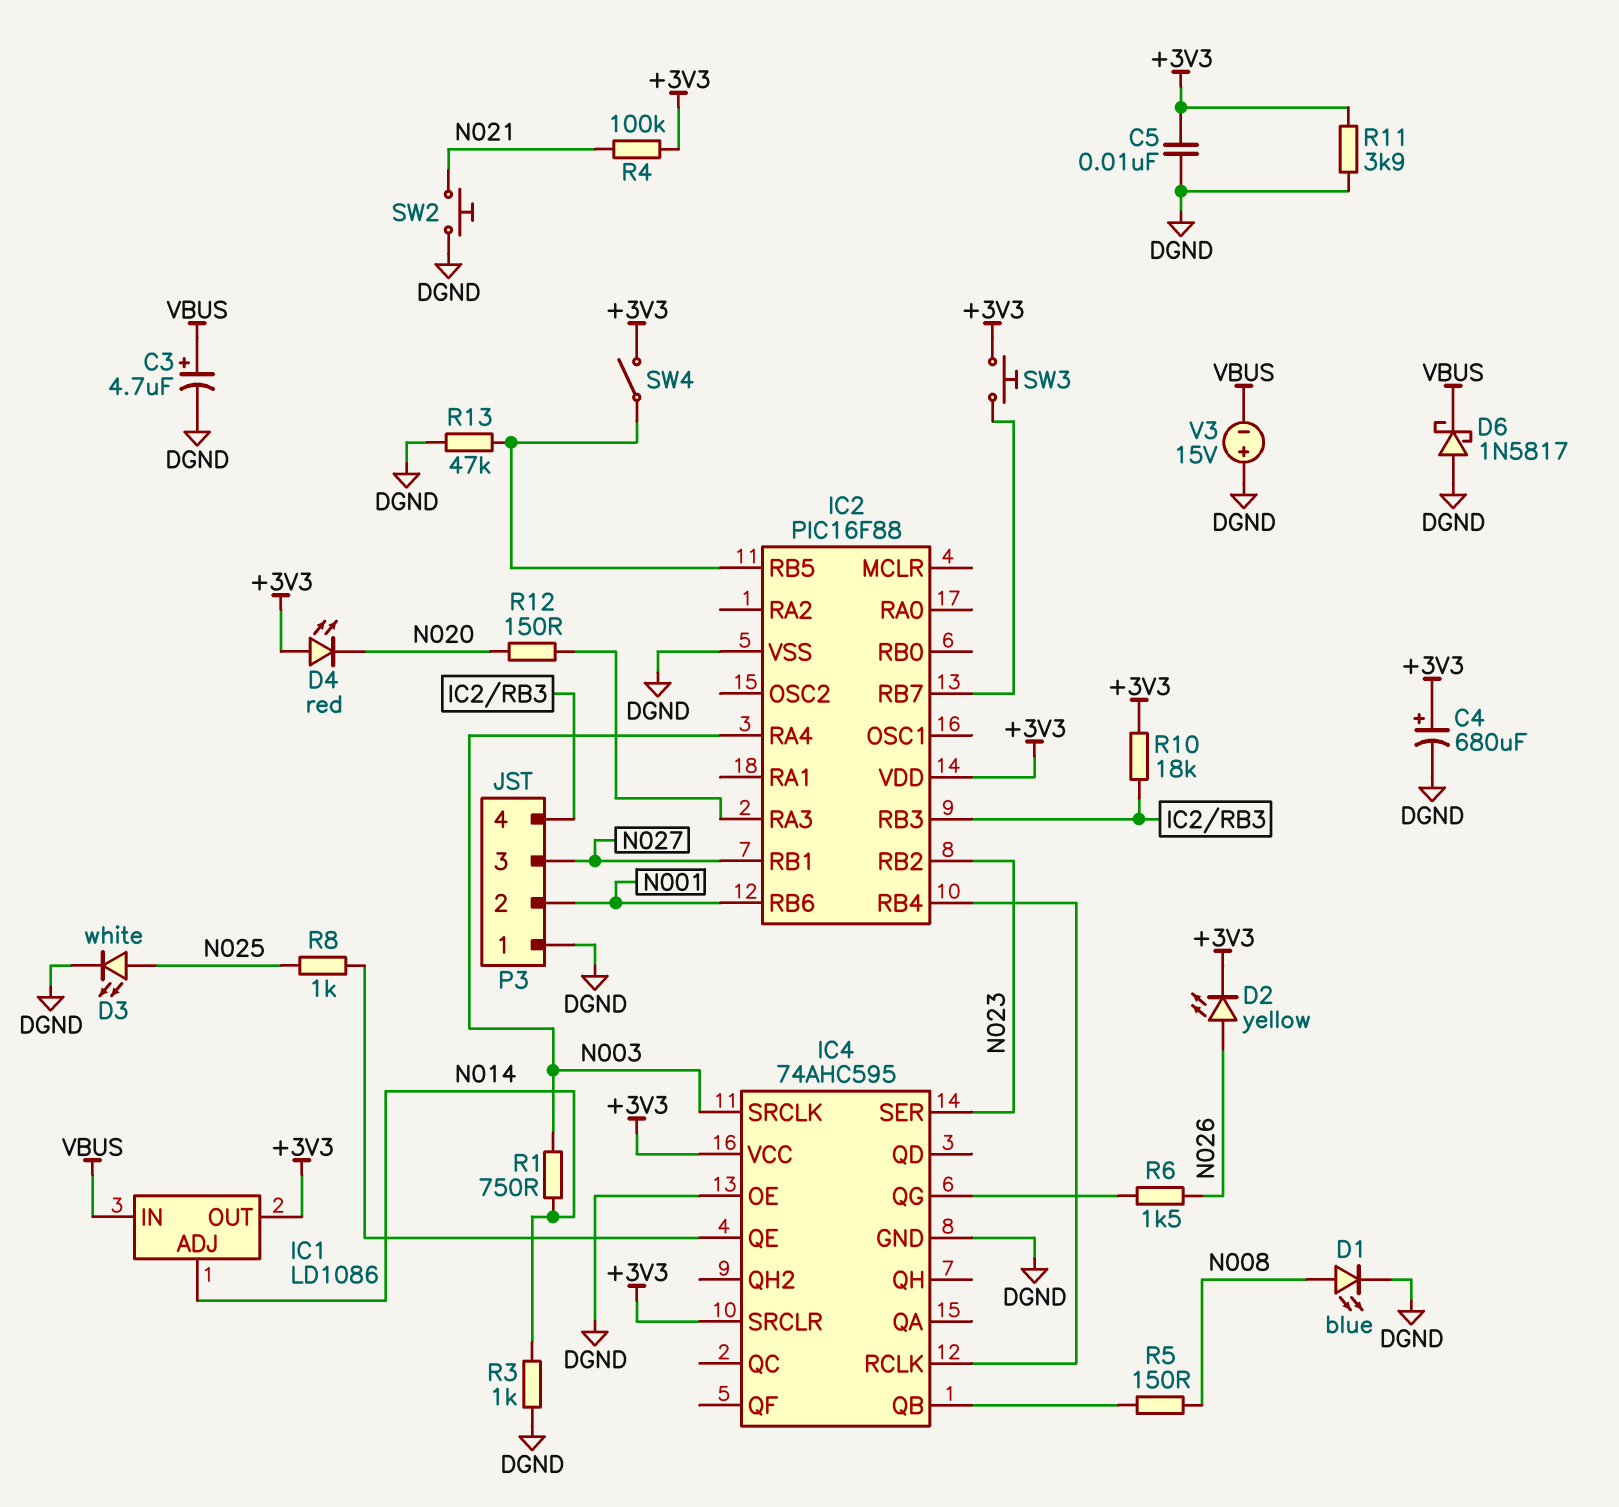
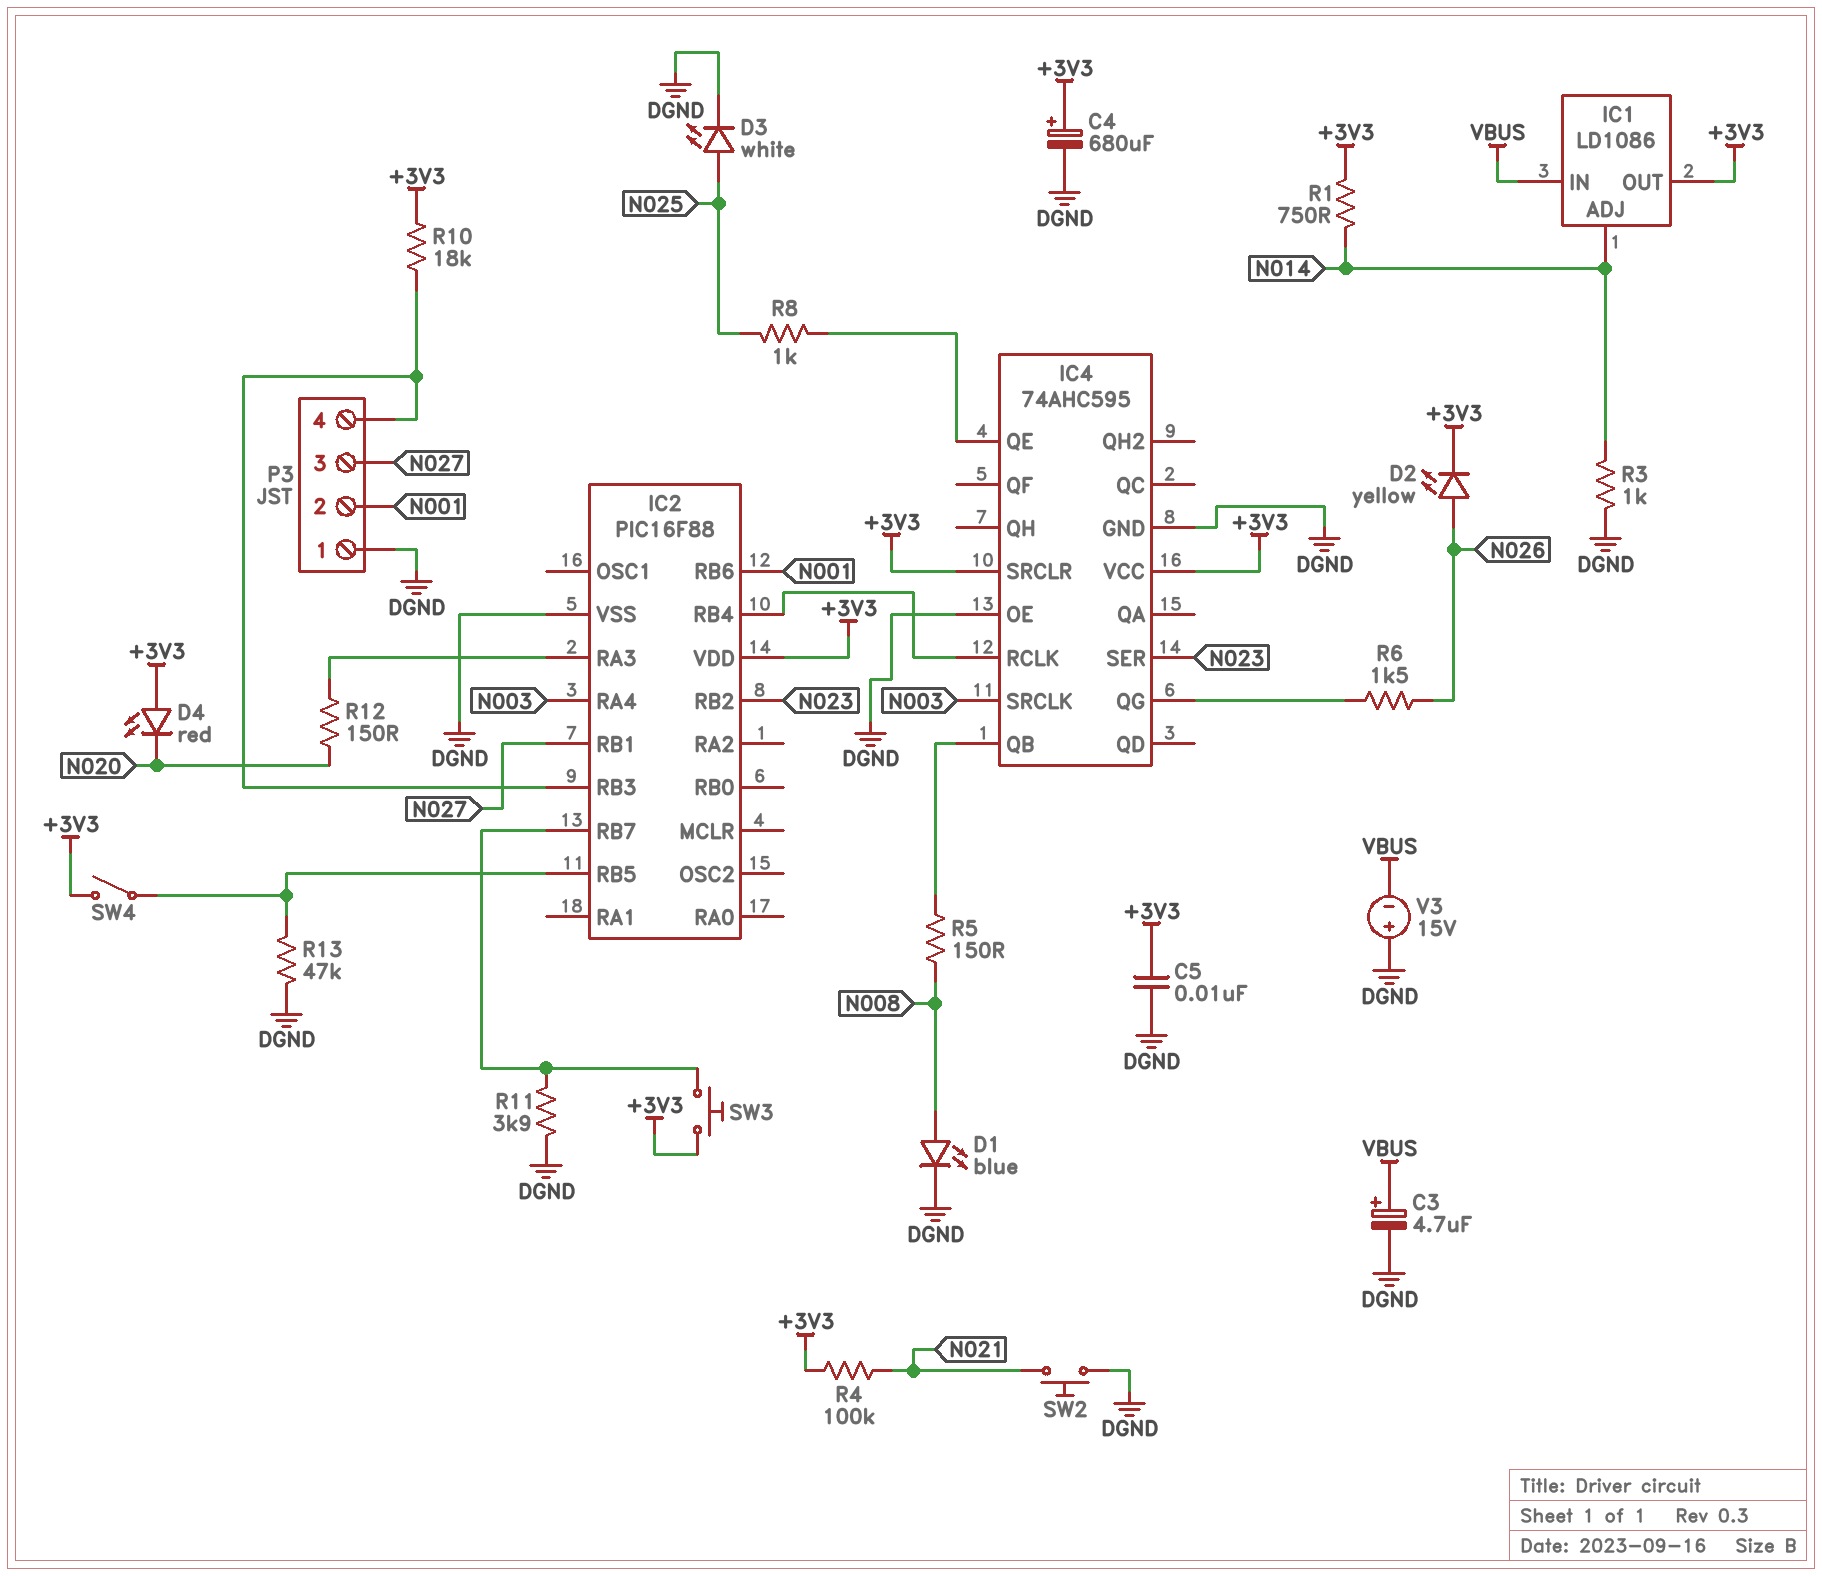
D6: schottky 1N5817 (A DGND, K VBUS) -> none
R1: 750 (N003, N014) -> 750 (+3V3, N014)
R11: 3.9k (+3V3, DGND) -> 3.9k (DGND, IC2/RB7)

